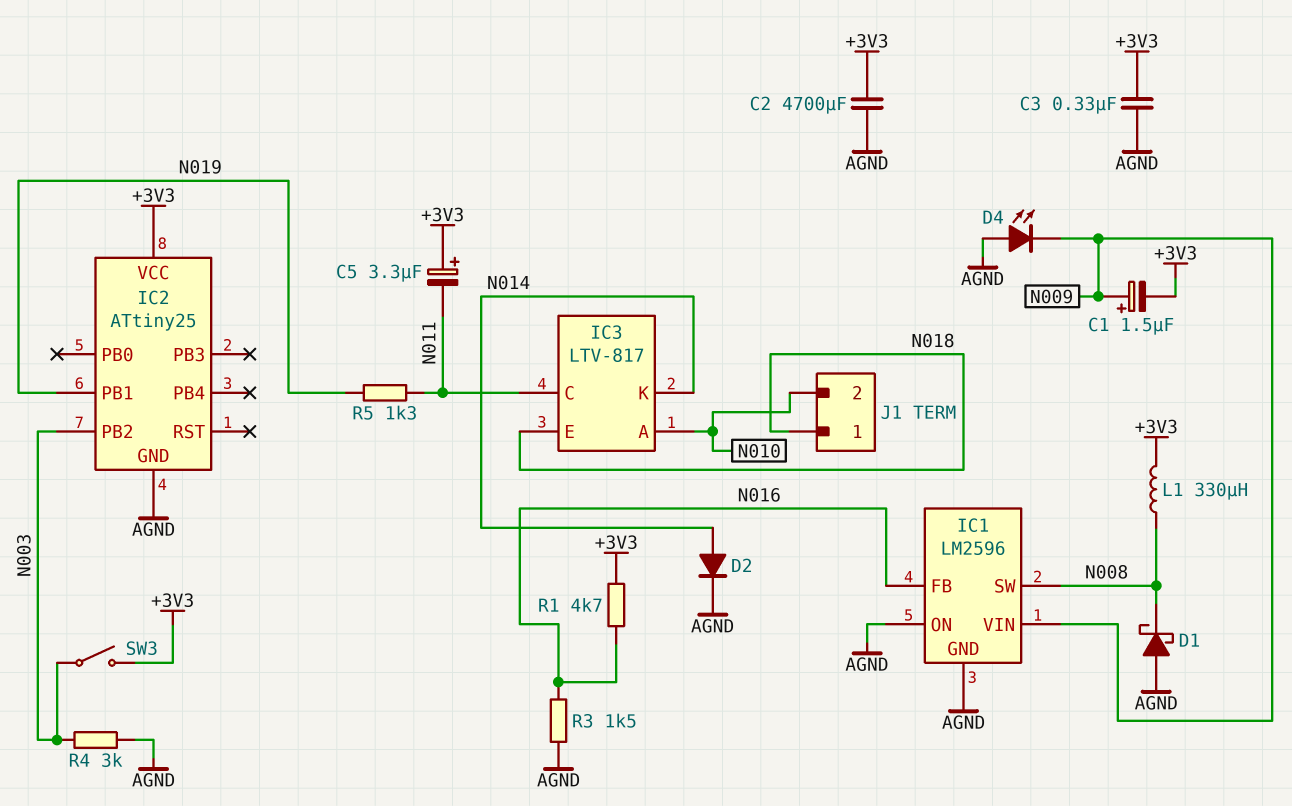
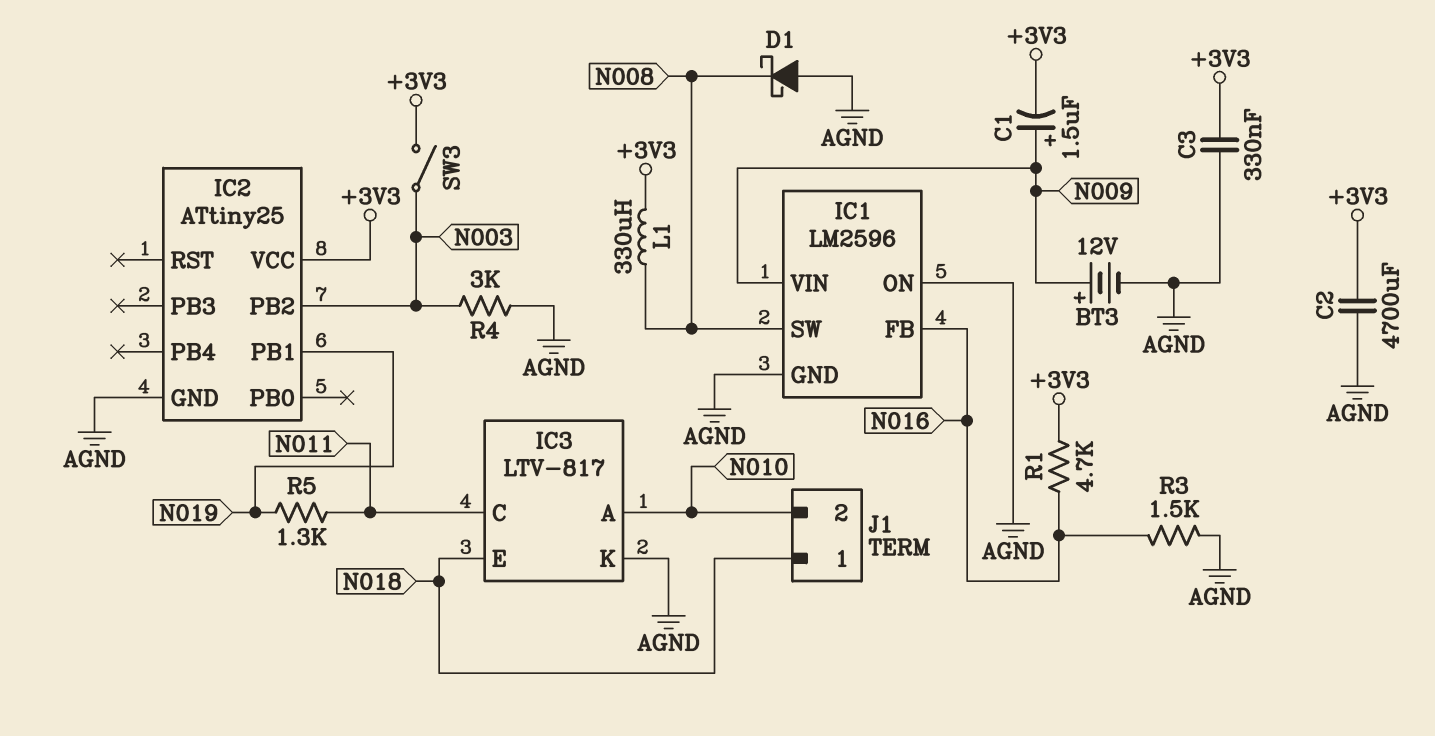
BT3: none -> 12V (plus N009, minus AGND)
C5: 3.3uF (plus +3V3, minus N011) -> none
D2: diode (A N014, K AGND) -> none
D4: LED (A AGND, K N009) -> none
IC3 pin K: N014 -> AGND

